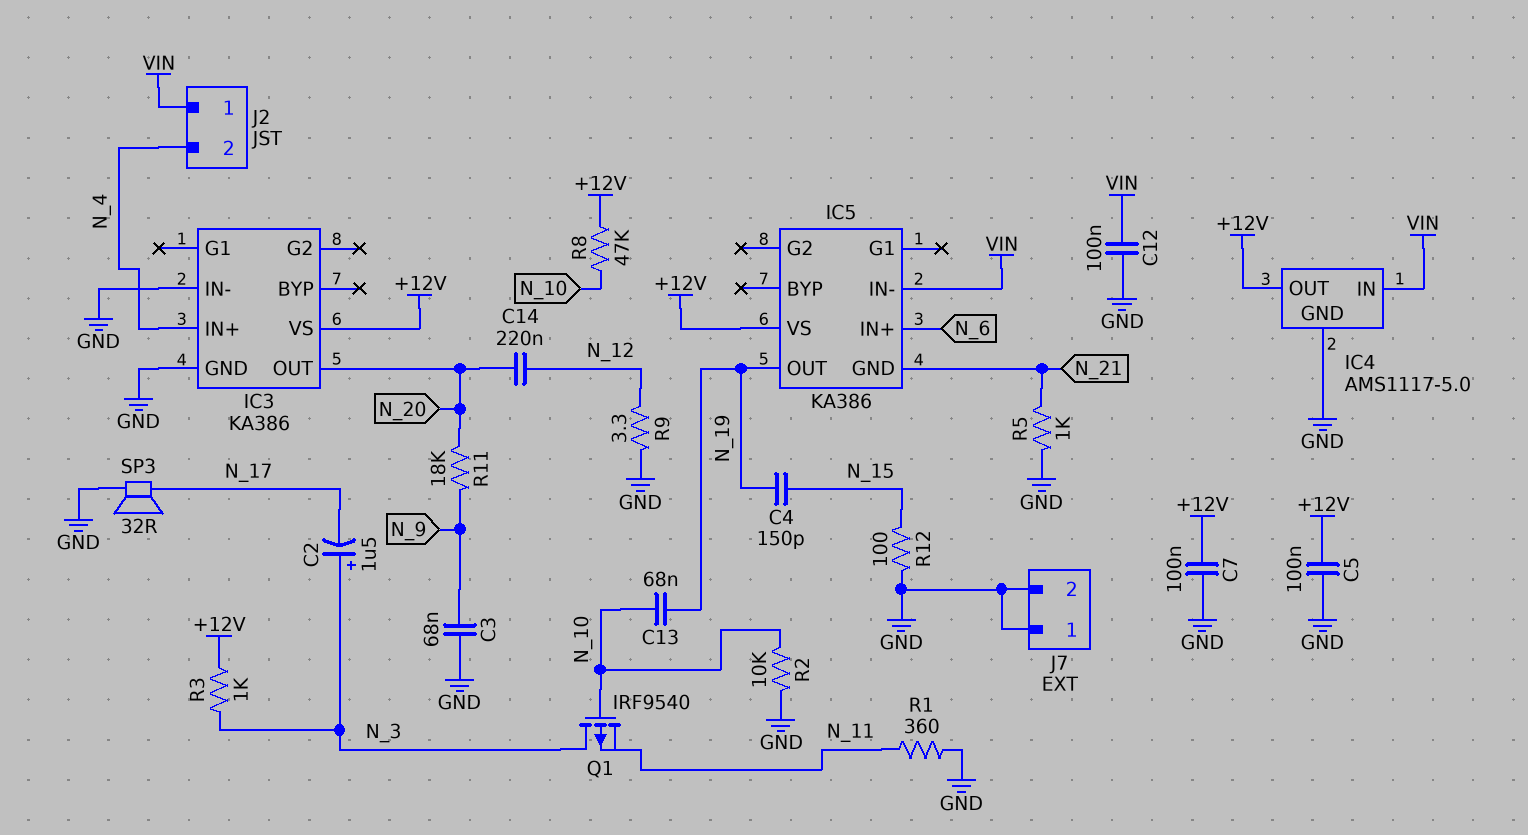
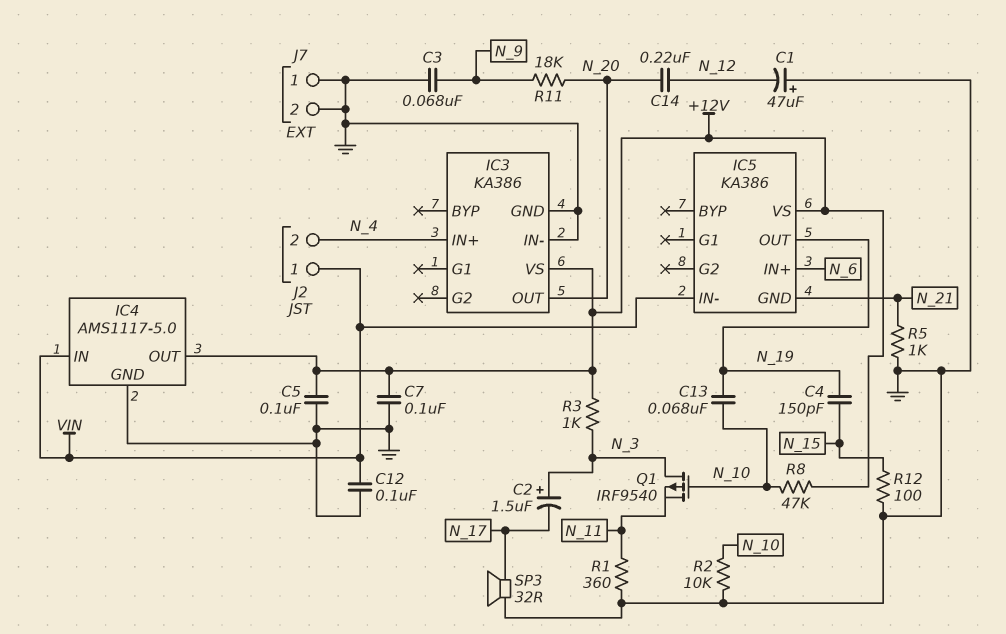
C1: none -> 47uF (plus GND, minus N_12)
R9: 3.3 (GND, N_12) -> none

